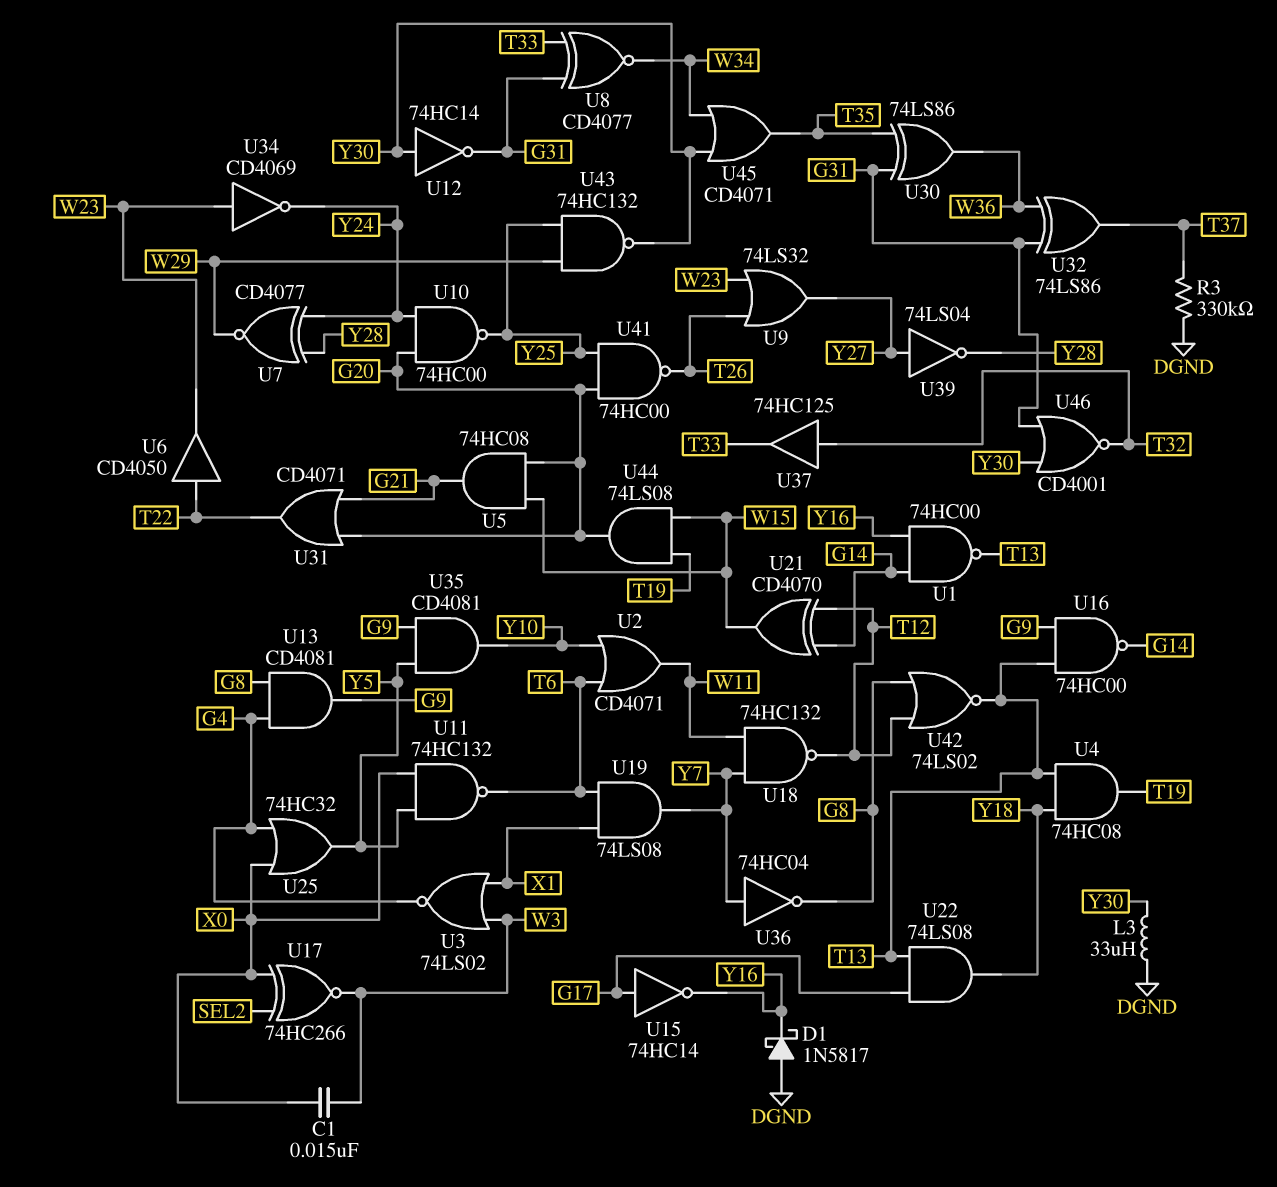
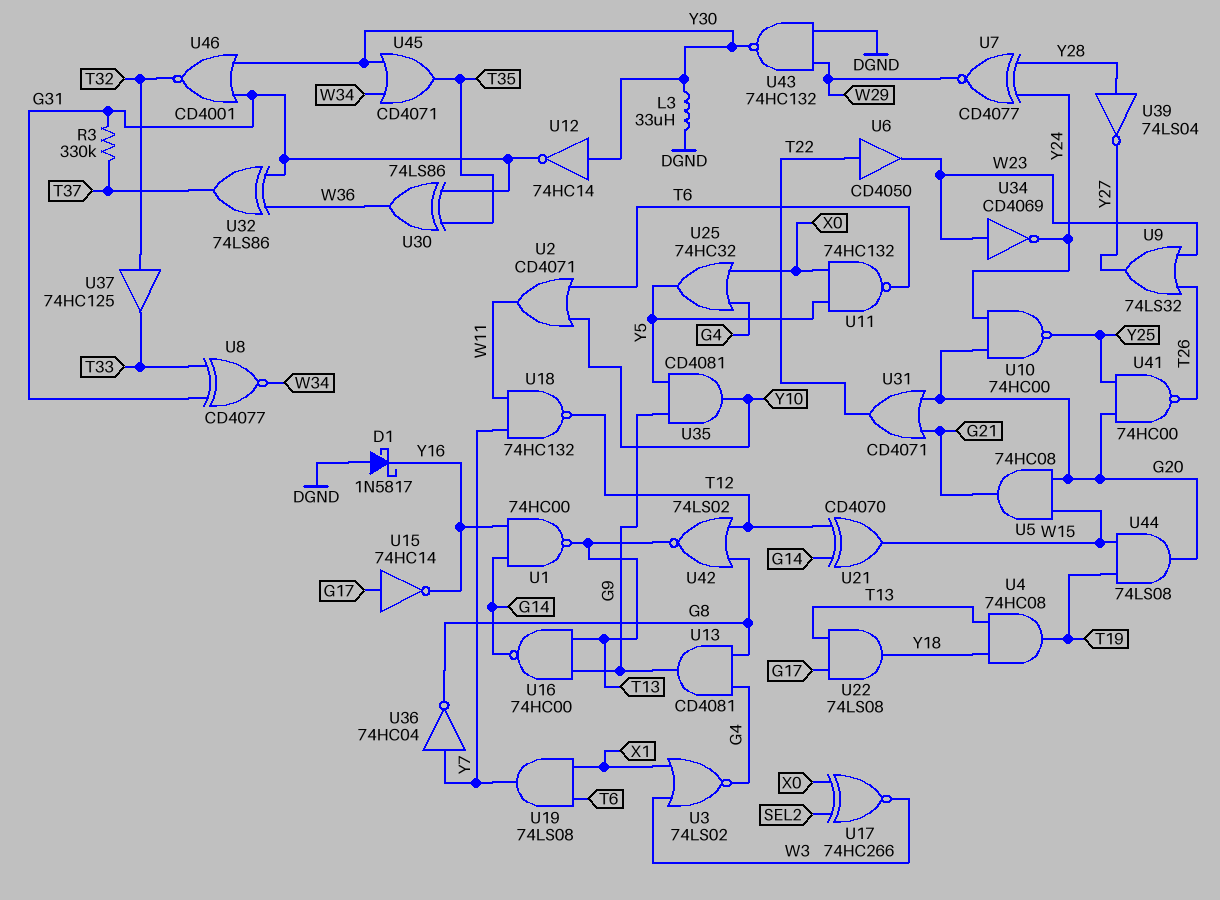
C1: 15nF (W3, X0) -> none
R3: 330k (DGND, T37) -> 330k (G31, T37)
U39: NOT 74LS04 (in Y27, out Y28) -> NOT 74LS04 (in Y28, out Y27)
U43: NAND 74HC132 (in W29, in Y25, out Y30) -> NAND 74HC132 (in DGND, in W29, out Y30)

